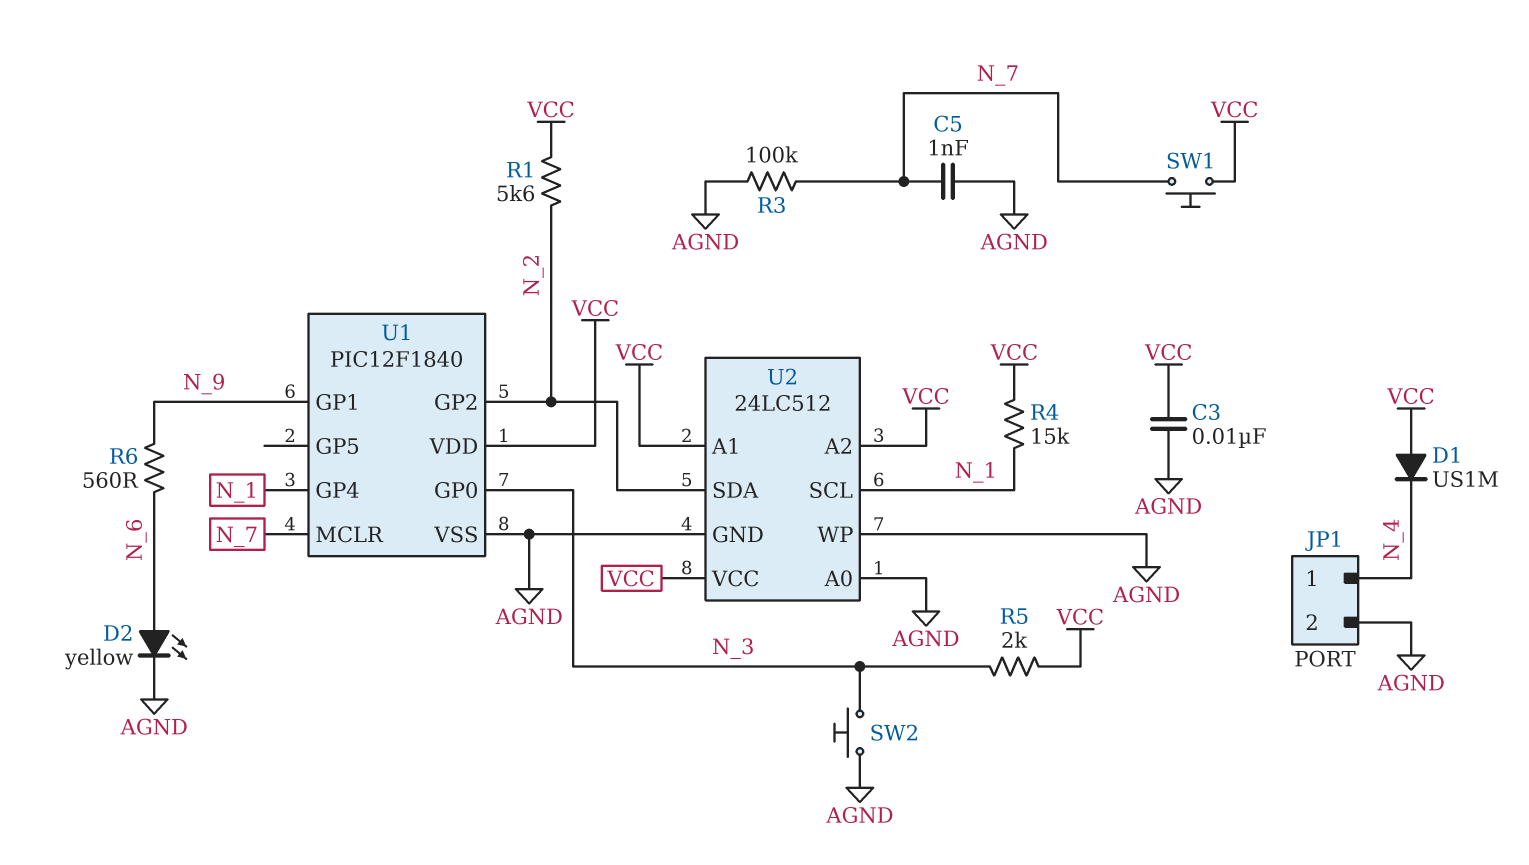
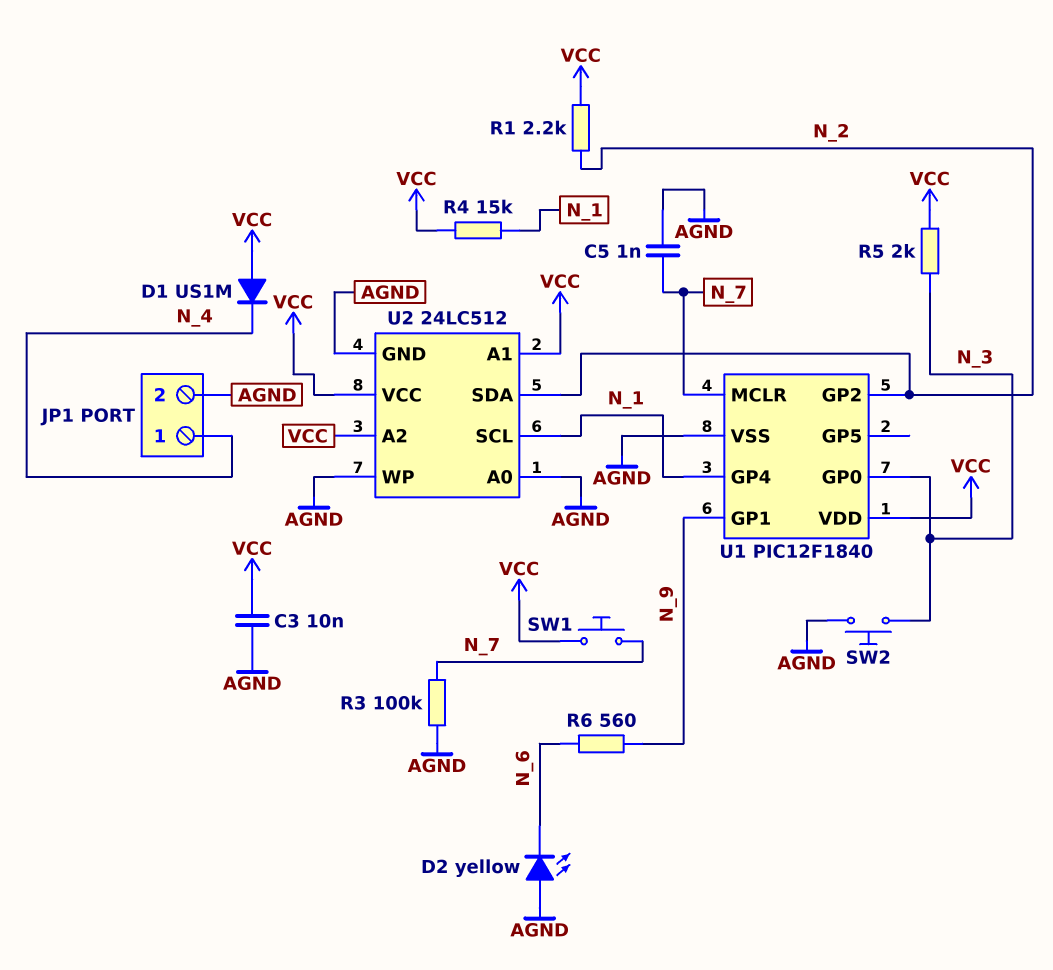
D2: LED yellow (A N_6, K AGND) -> LED yellow (A AGND, K N_6)
R1: 5.6k (N_2, VCC) -> 2.2k (N_2, VCC)

